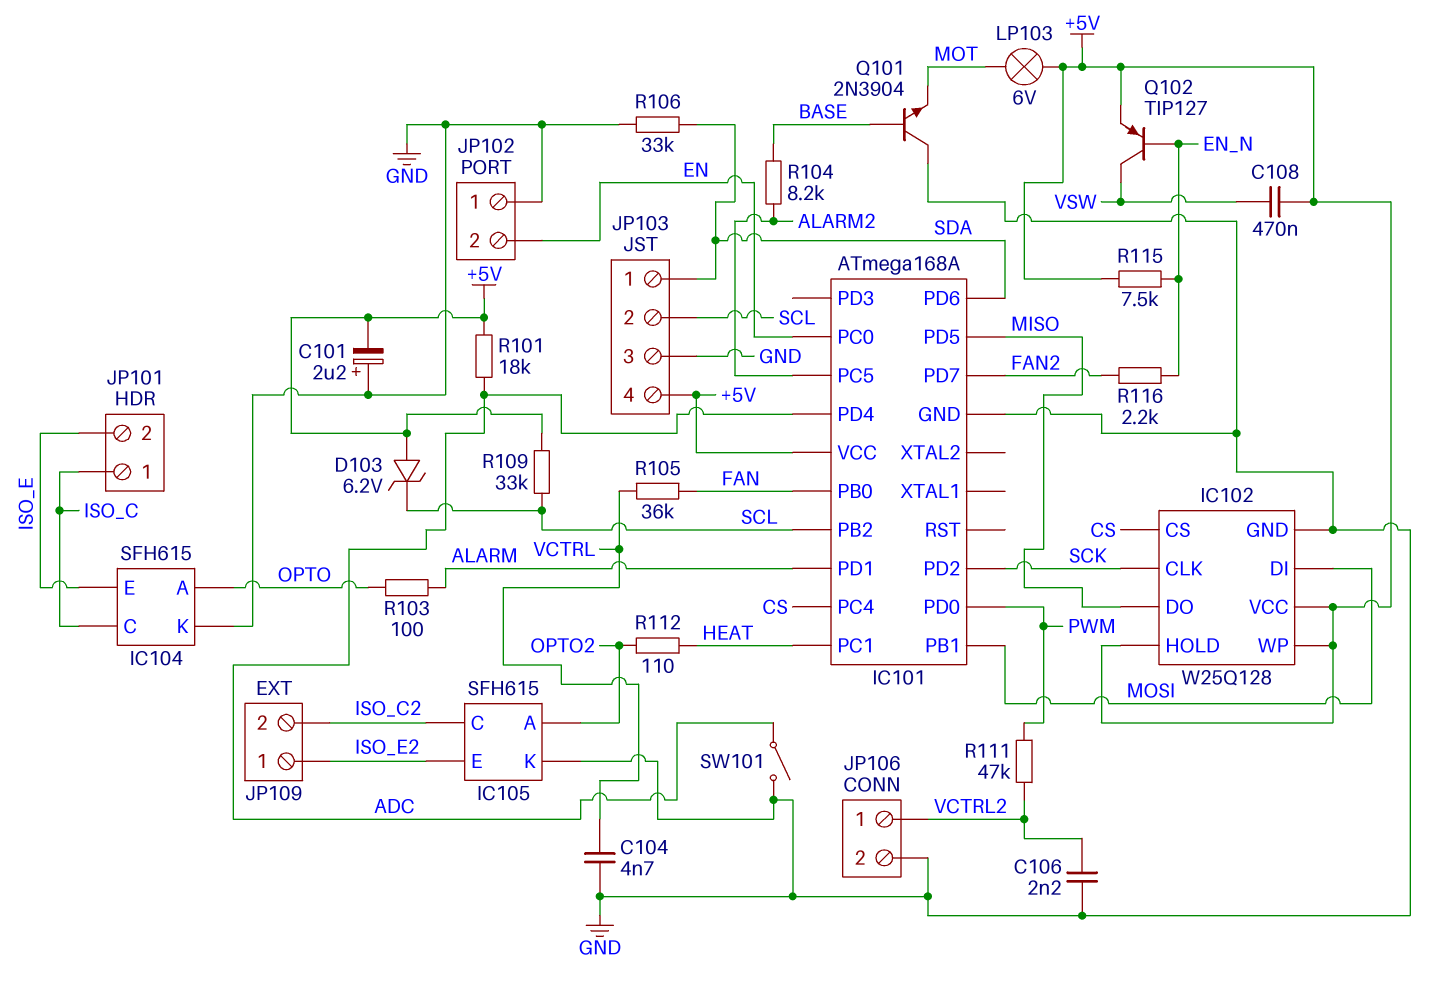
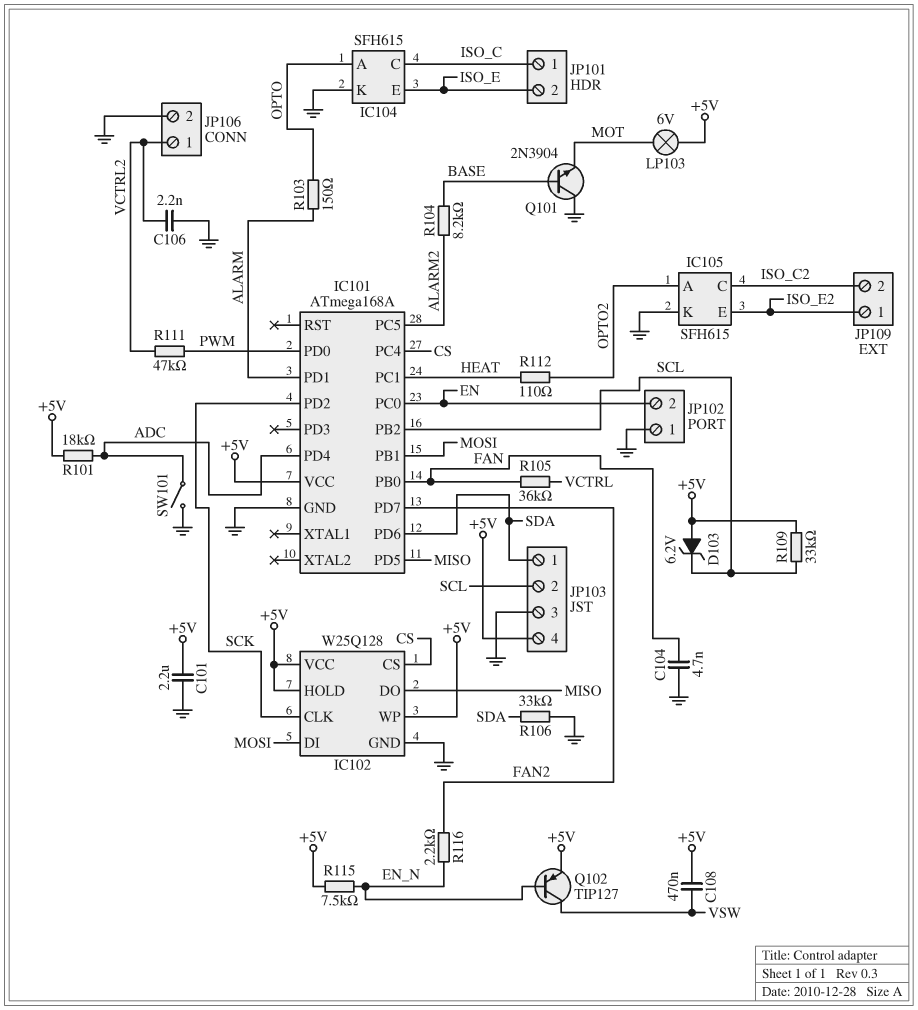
C101: 2.2uF (plus GND, minus +5V) -> 2.2uF (+5V, GND)
C104: 4.7nF (GND, VCTRL) -> 4.7nF (FAN, GND)
R103: 100 (ALARM, OPTO) -> 150 (ALARM, OPTO)

